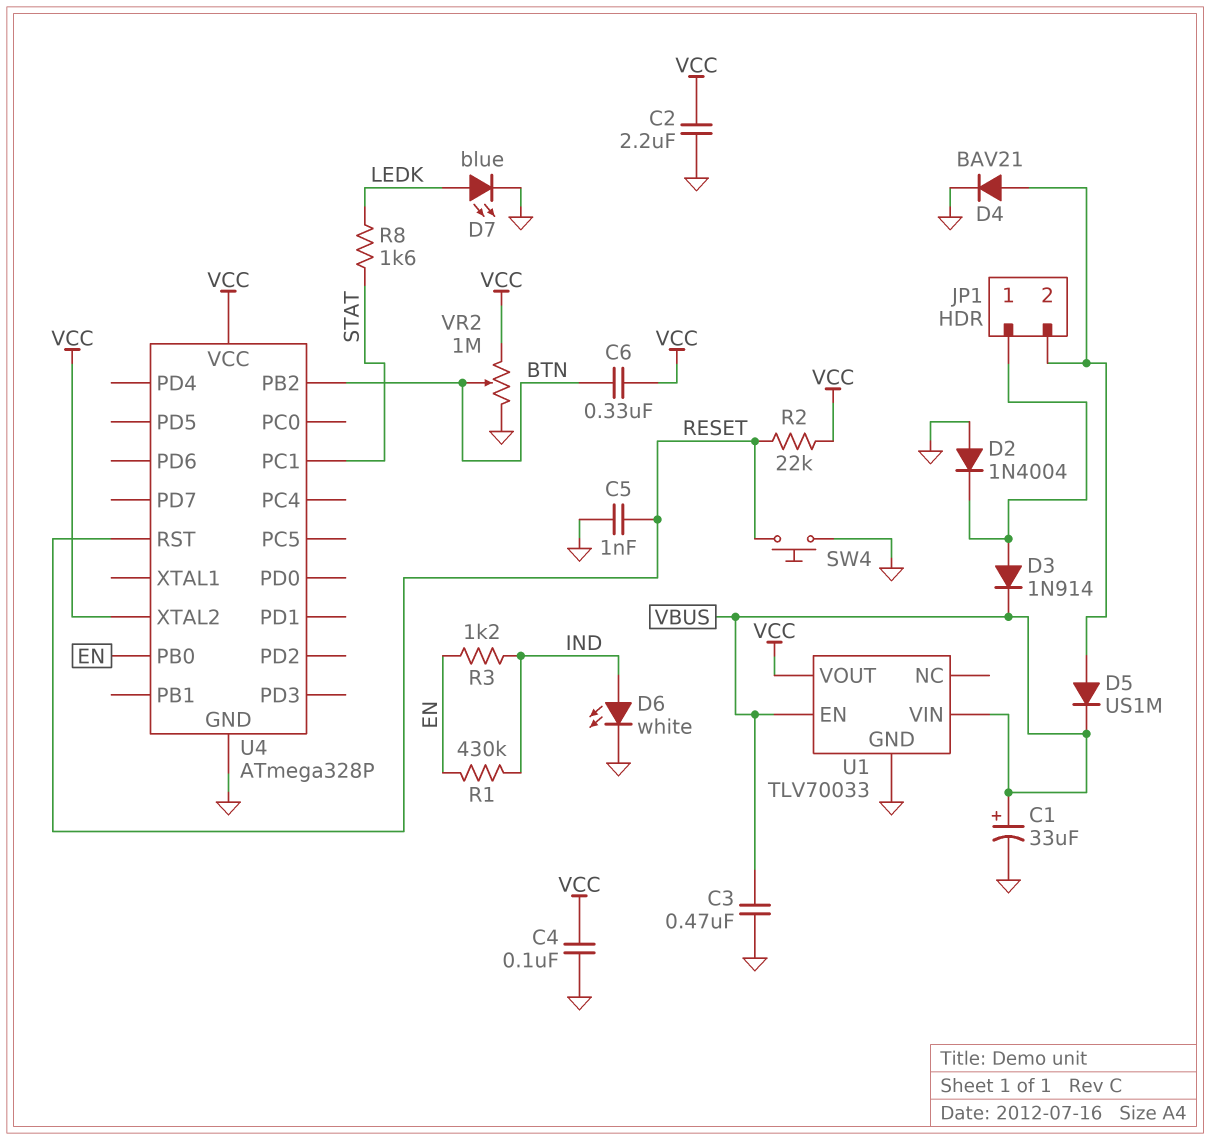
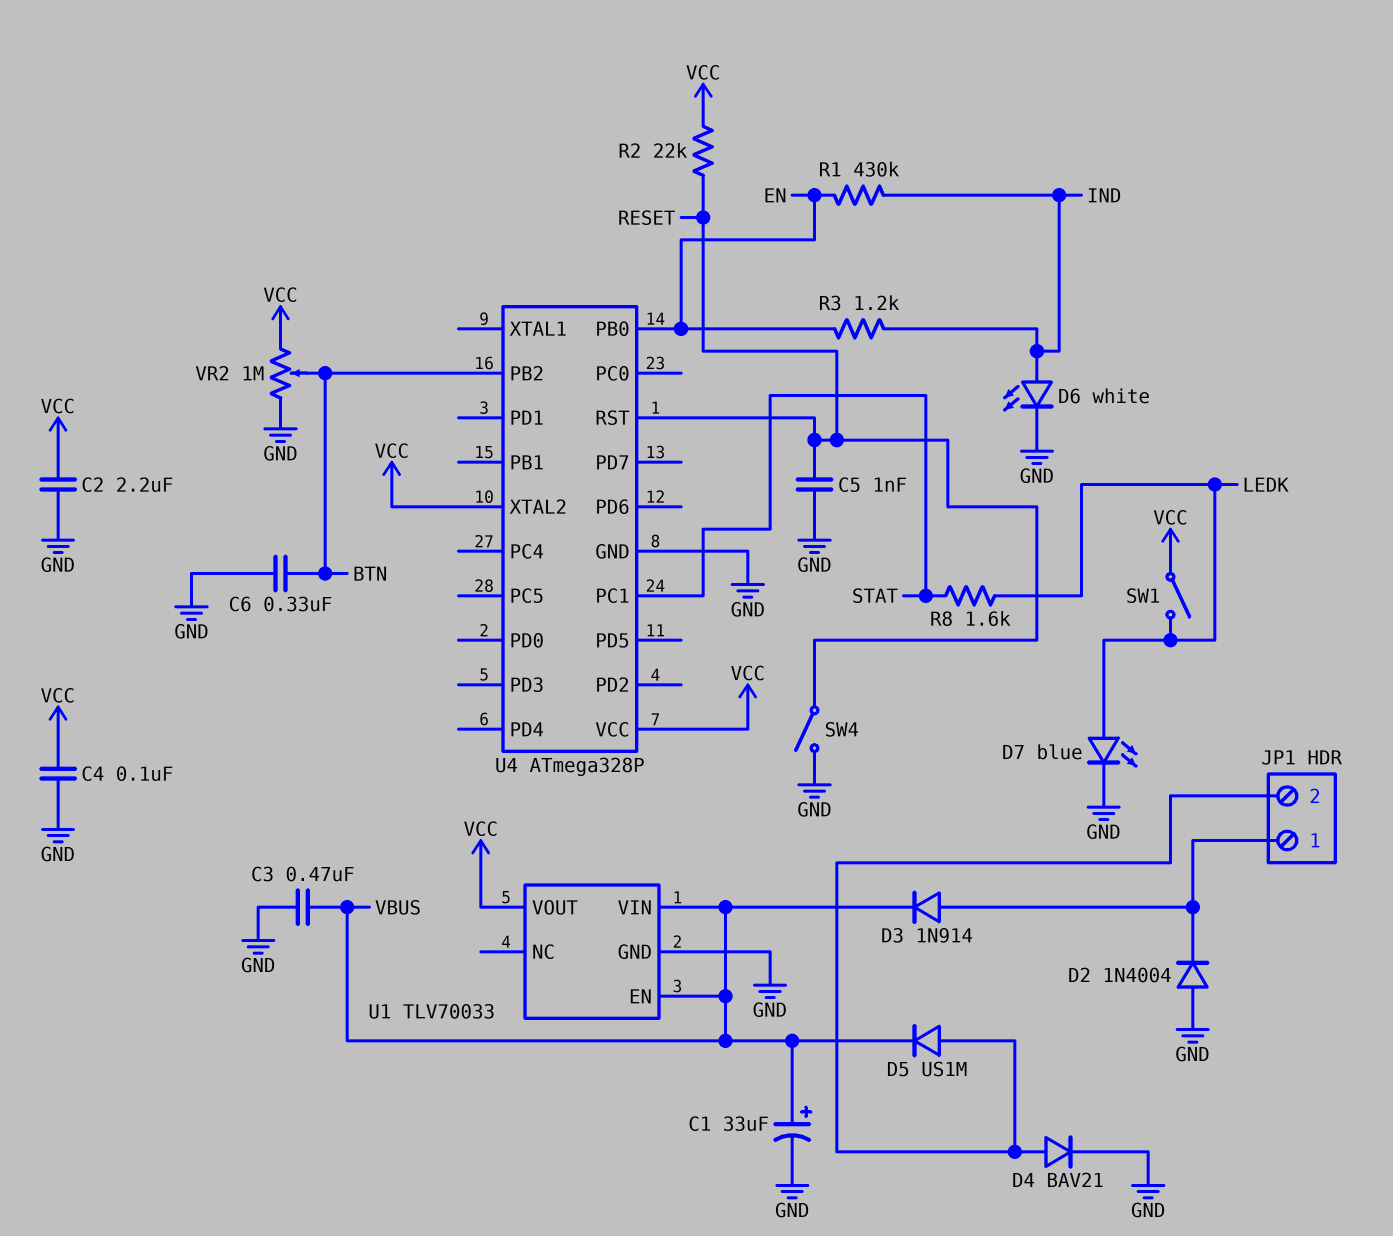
C6: 330nF (BTN, VCC) -> 330nF (BTN, GND)
SW1: none -> switch (LEDK, VCC)
SW4: button (GND, RESET) -> switch (GND, RESET)

